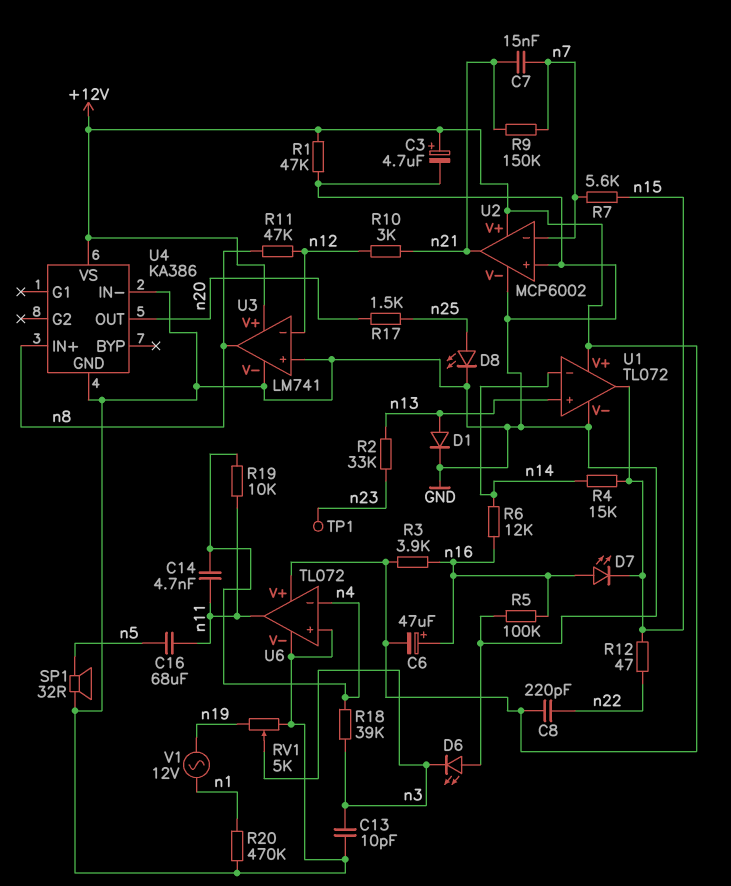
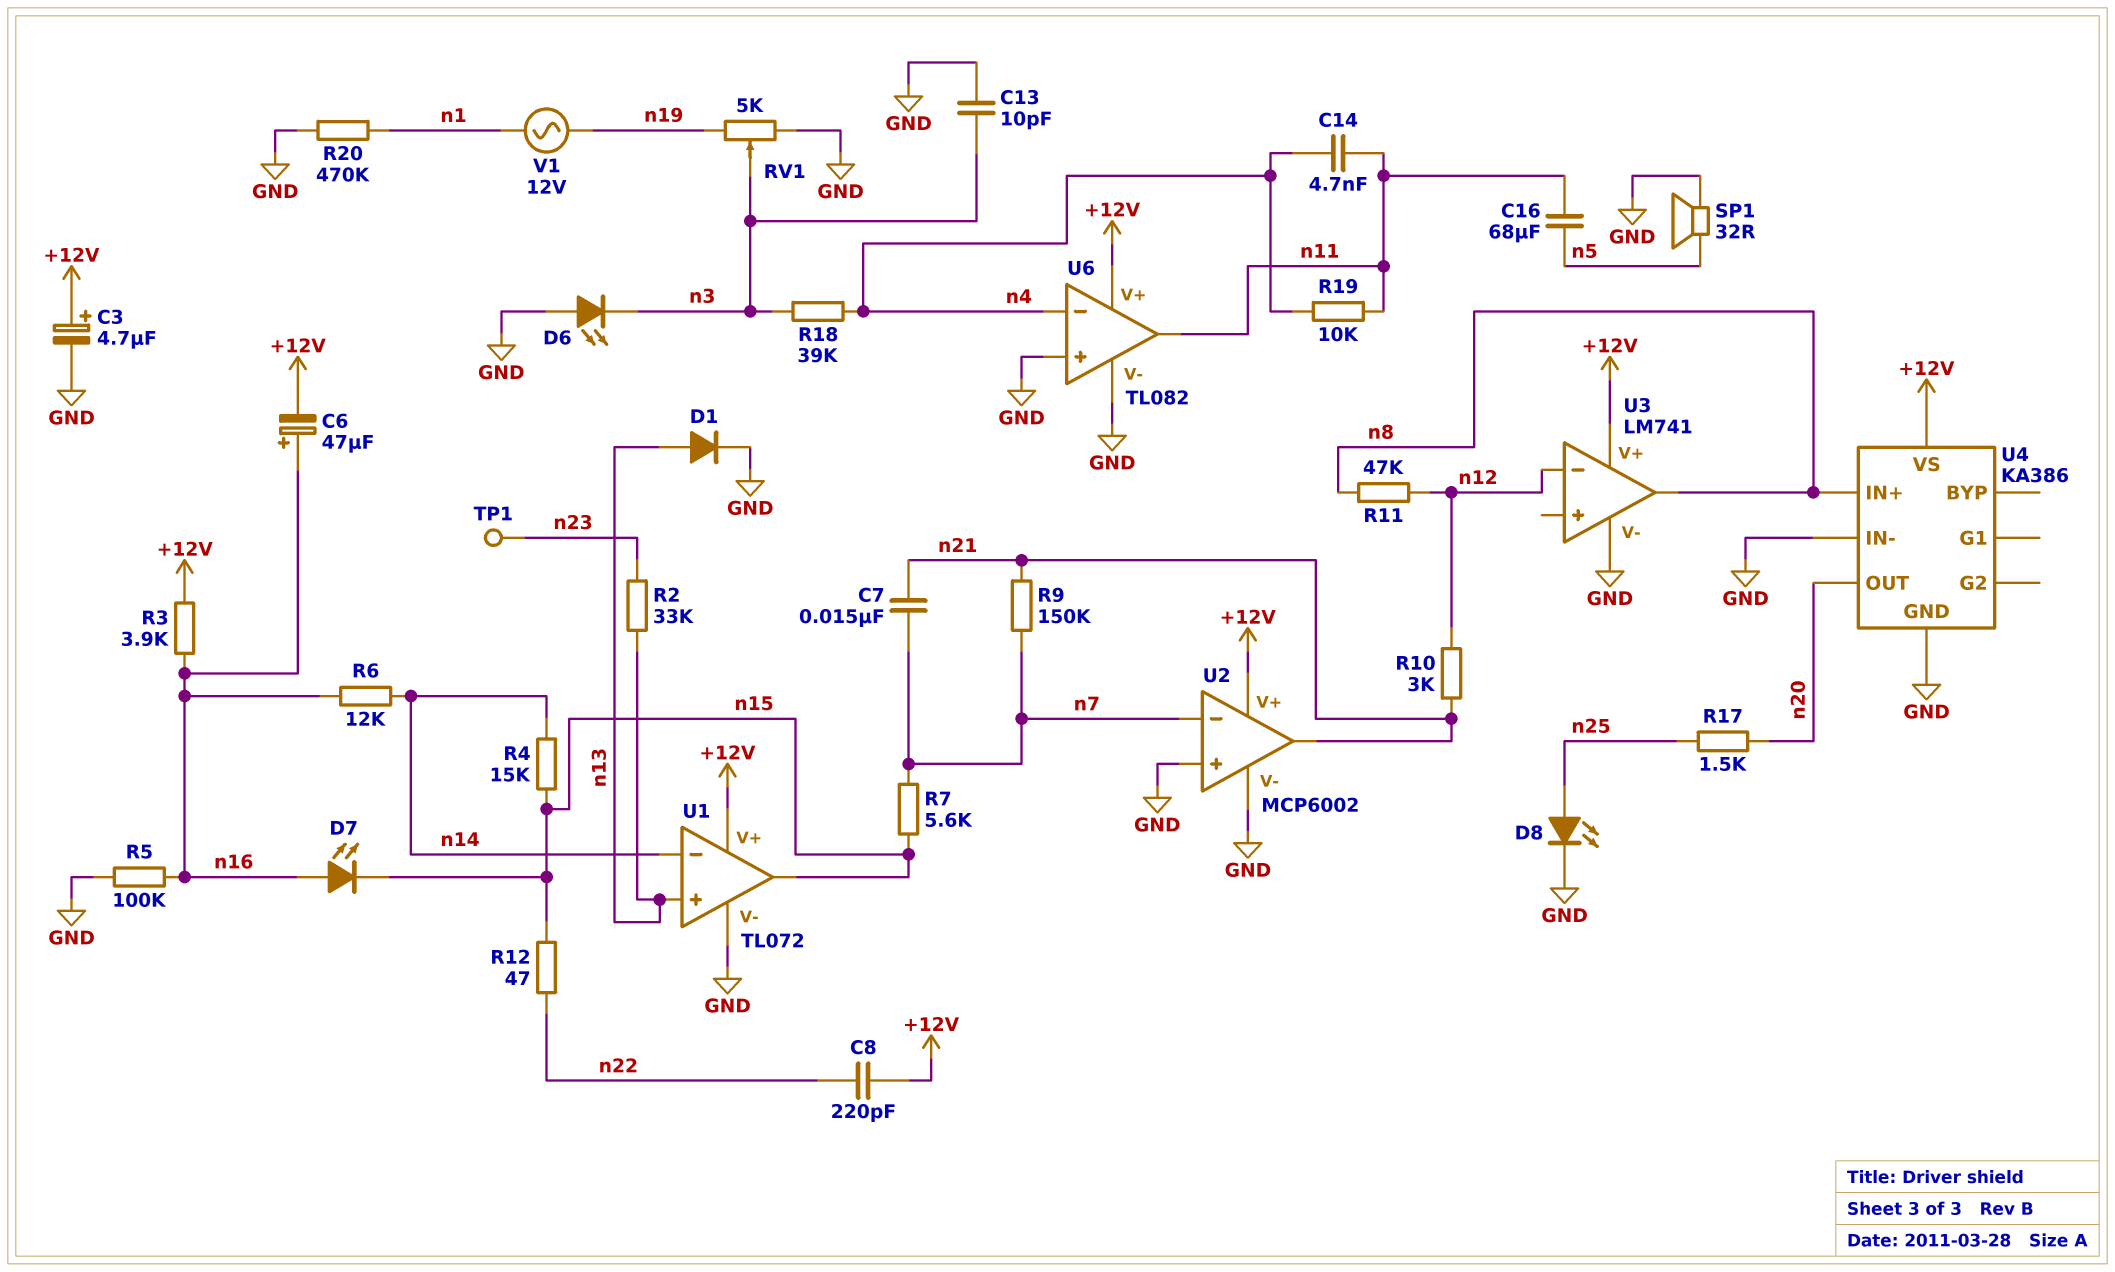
R1: 47k (+12V, GND) -> none
U3 pin in+: GND -> none
U6: TL072 -> TL082

